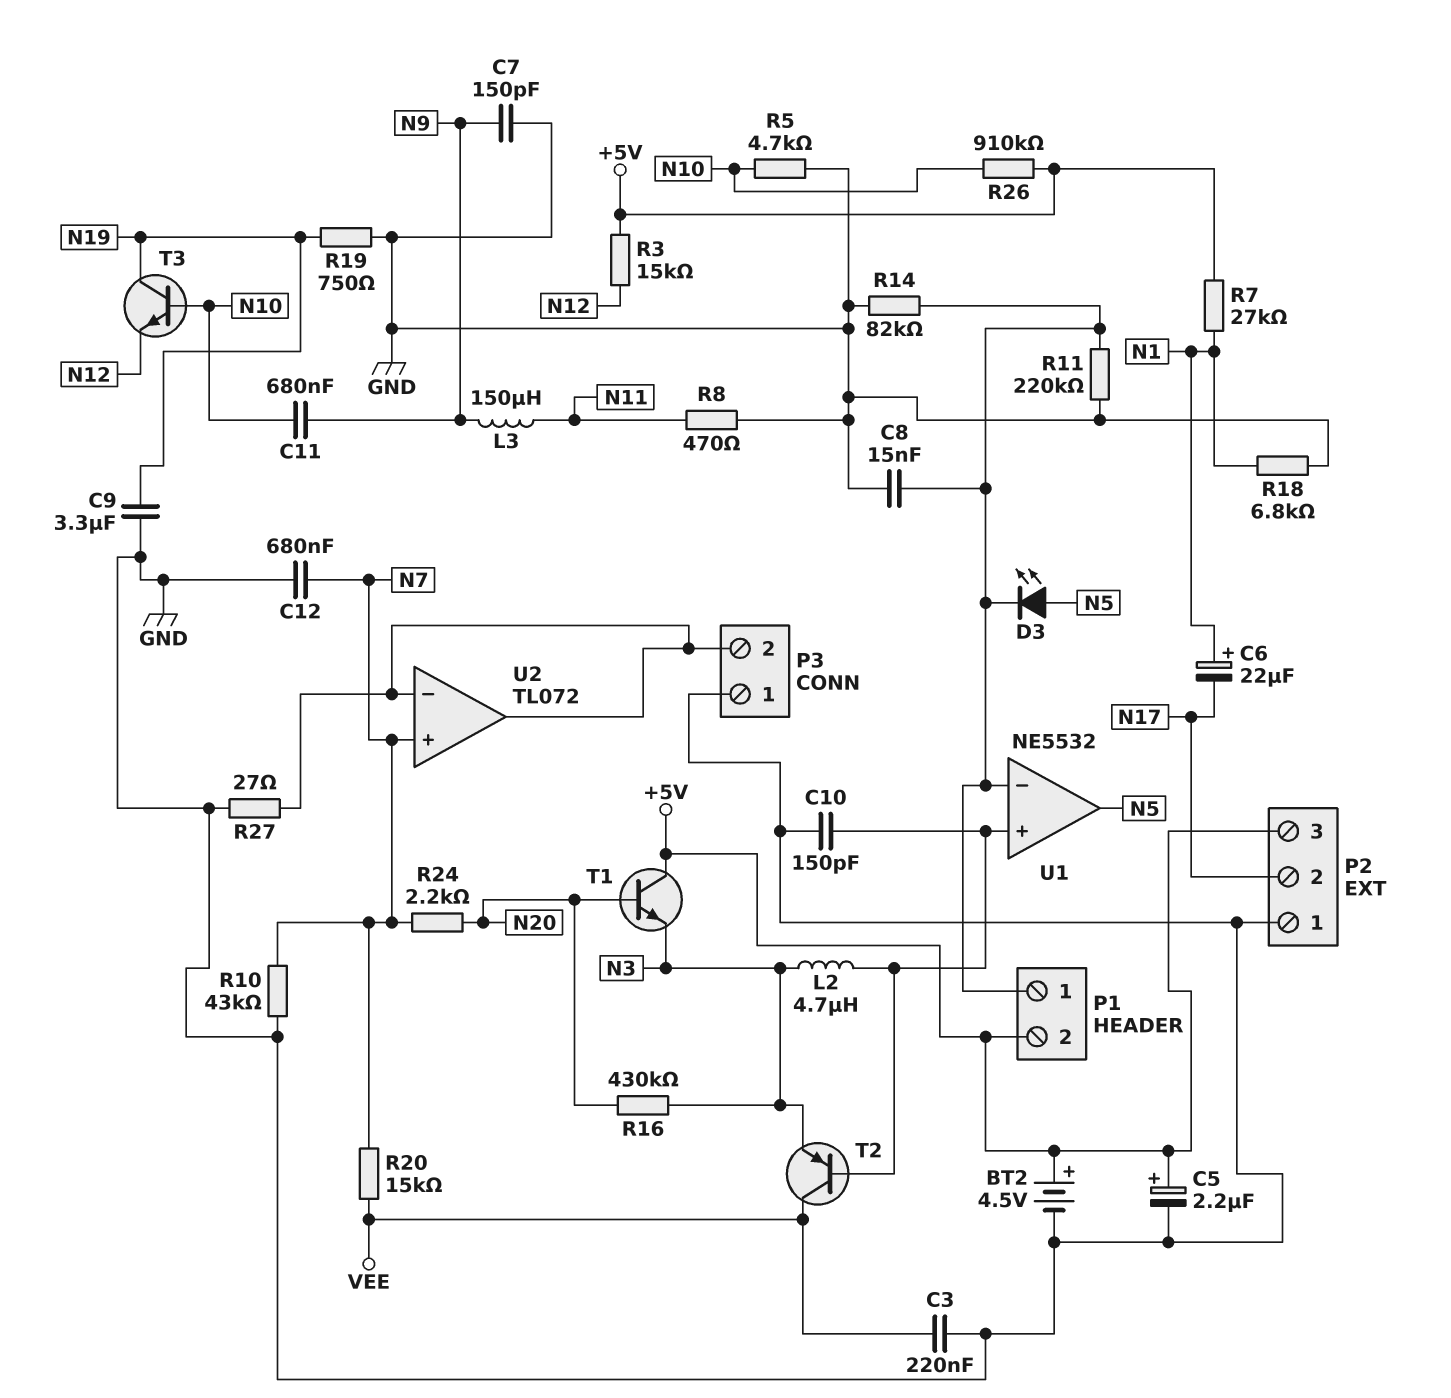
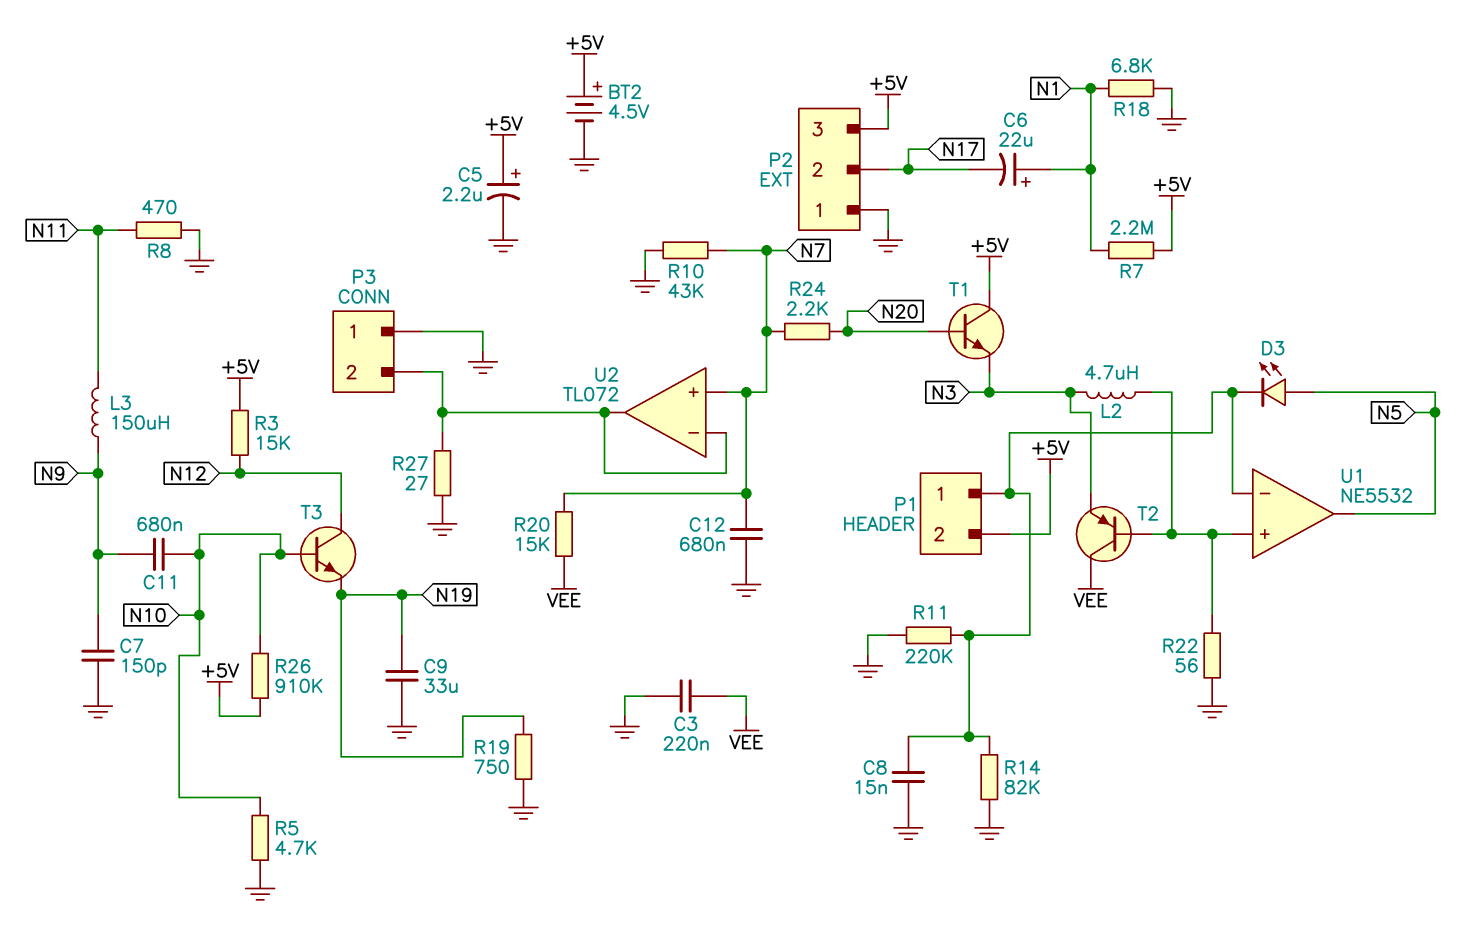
C9: 3.3uF (GND, N19) -> 33uF (GND, N19)
C10: 150pF (GND, U1/in+) -> none
R7: 27k (+5V, N1) -> 2.2M (+5V, N1)
R16: 430k (N3, N20) -> none
R22: none -> 56 (GND, U1/in+)
T3: NPN (B N10, C N19, E N12) -> NPN (B N10, C N12, E N19)

